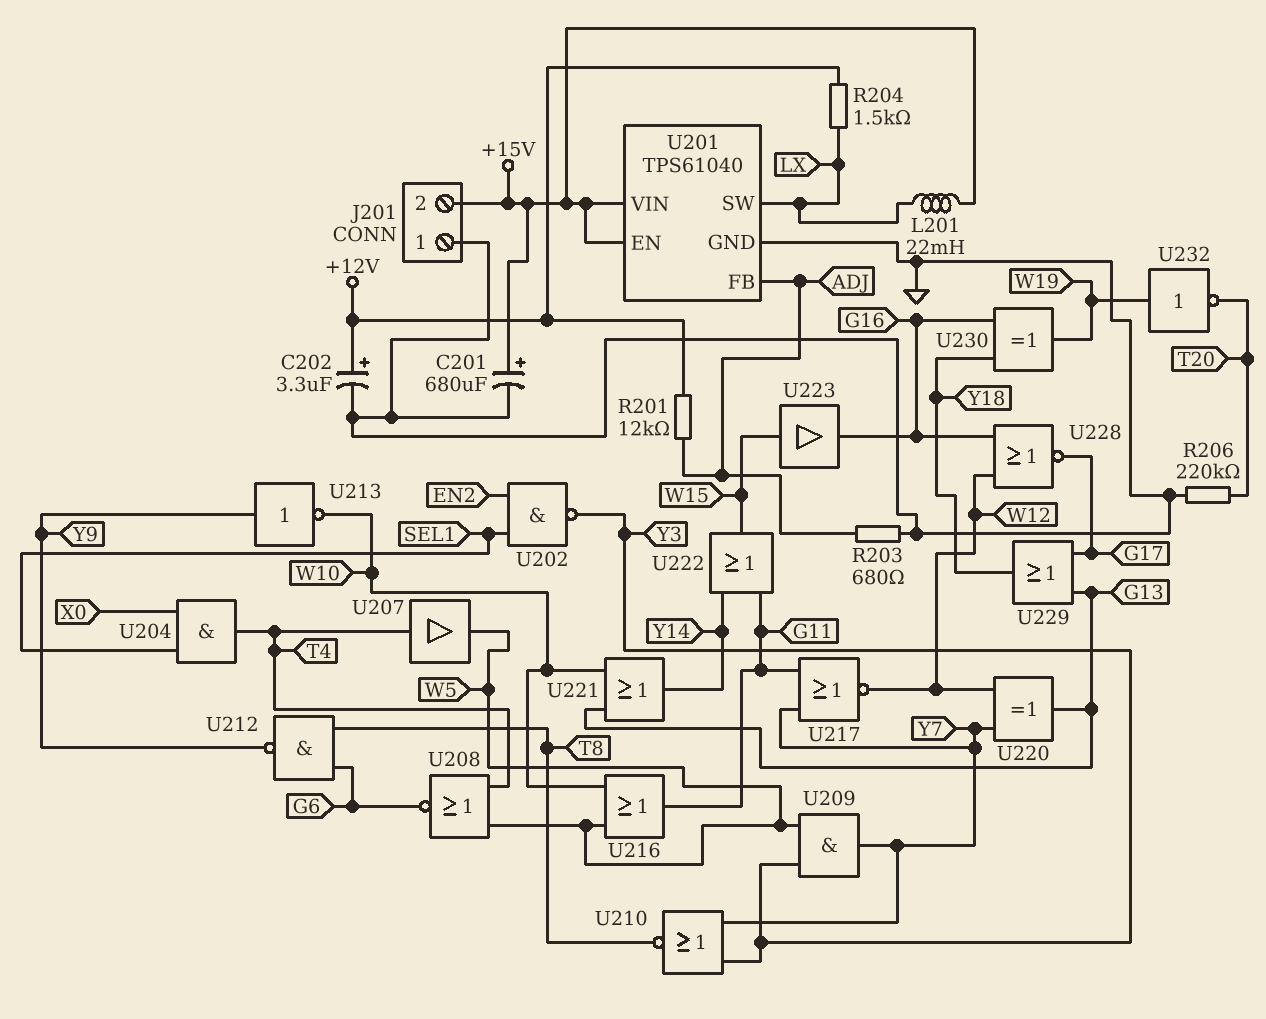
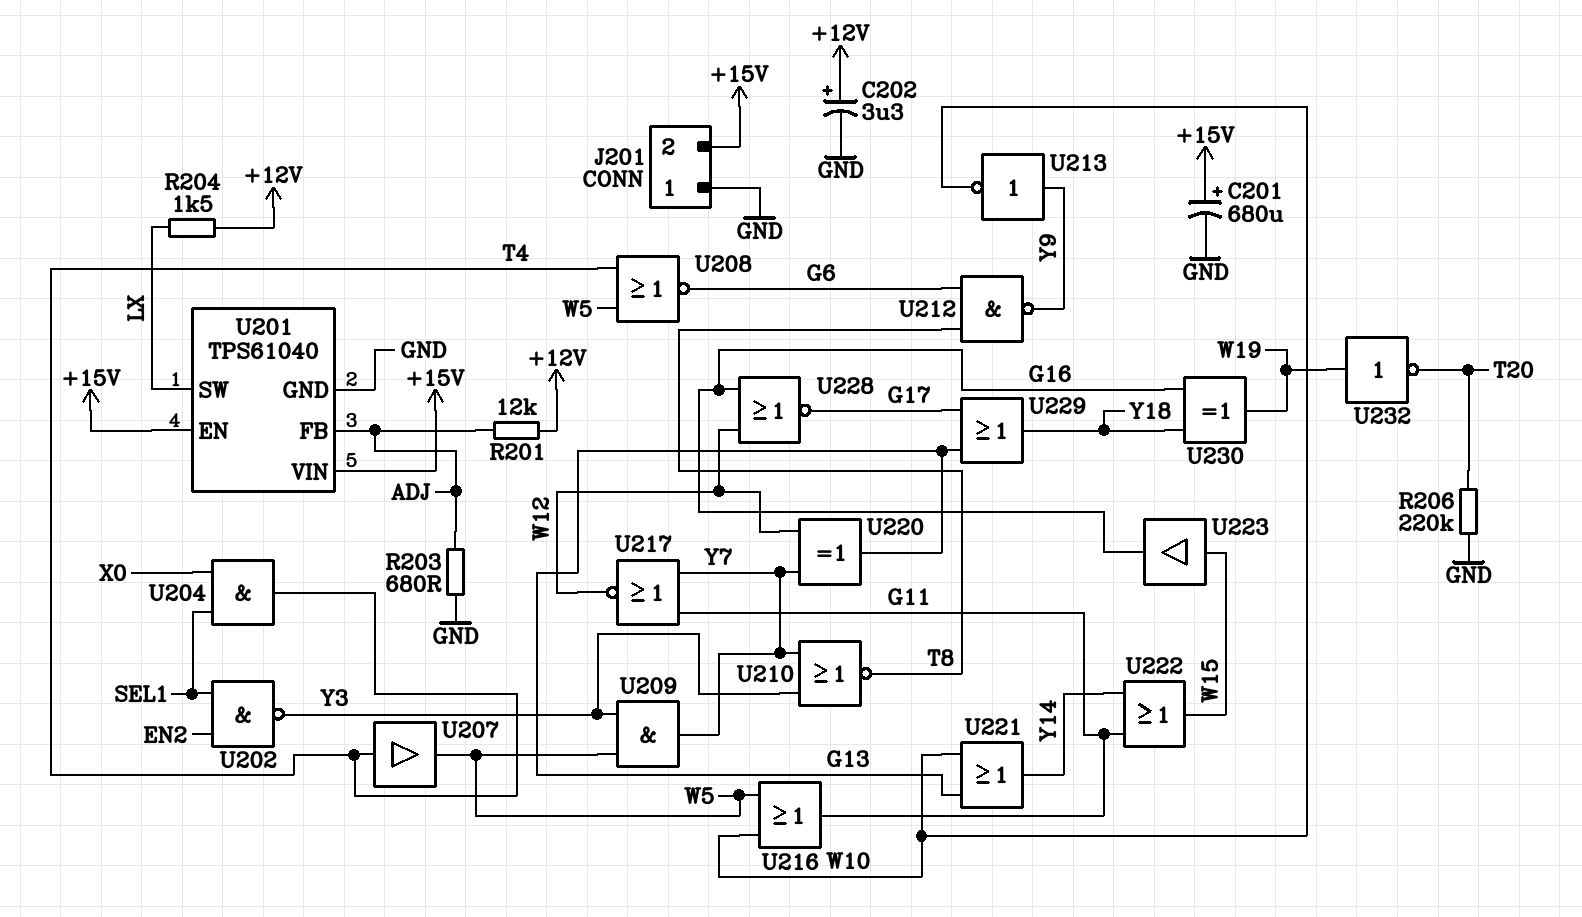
L201: 22mH (+15V, LX) -> none

